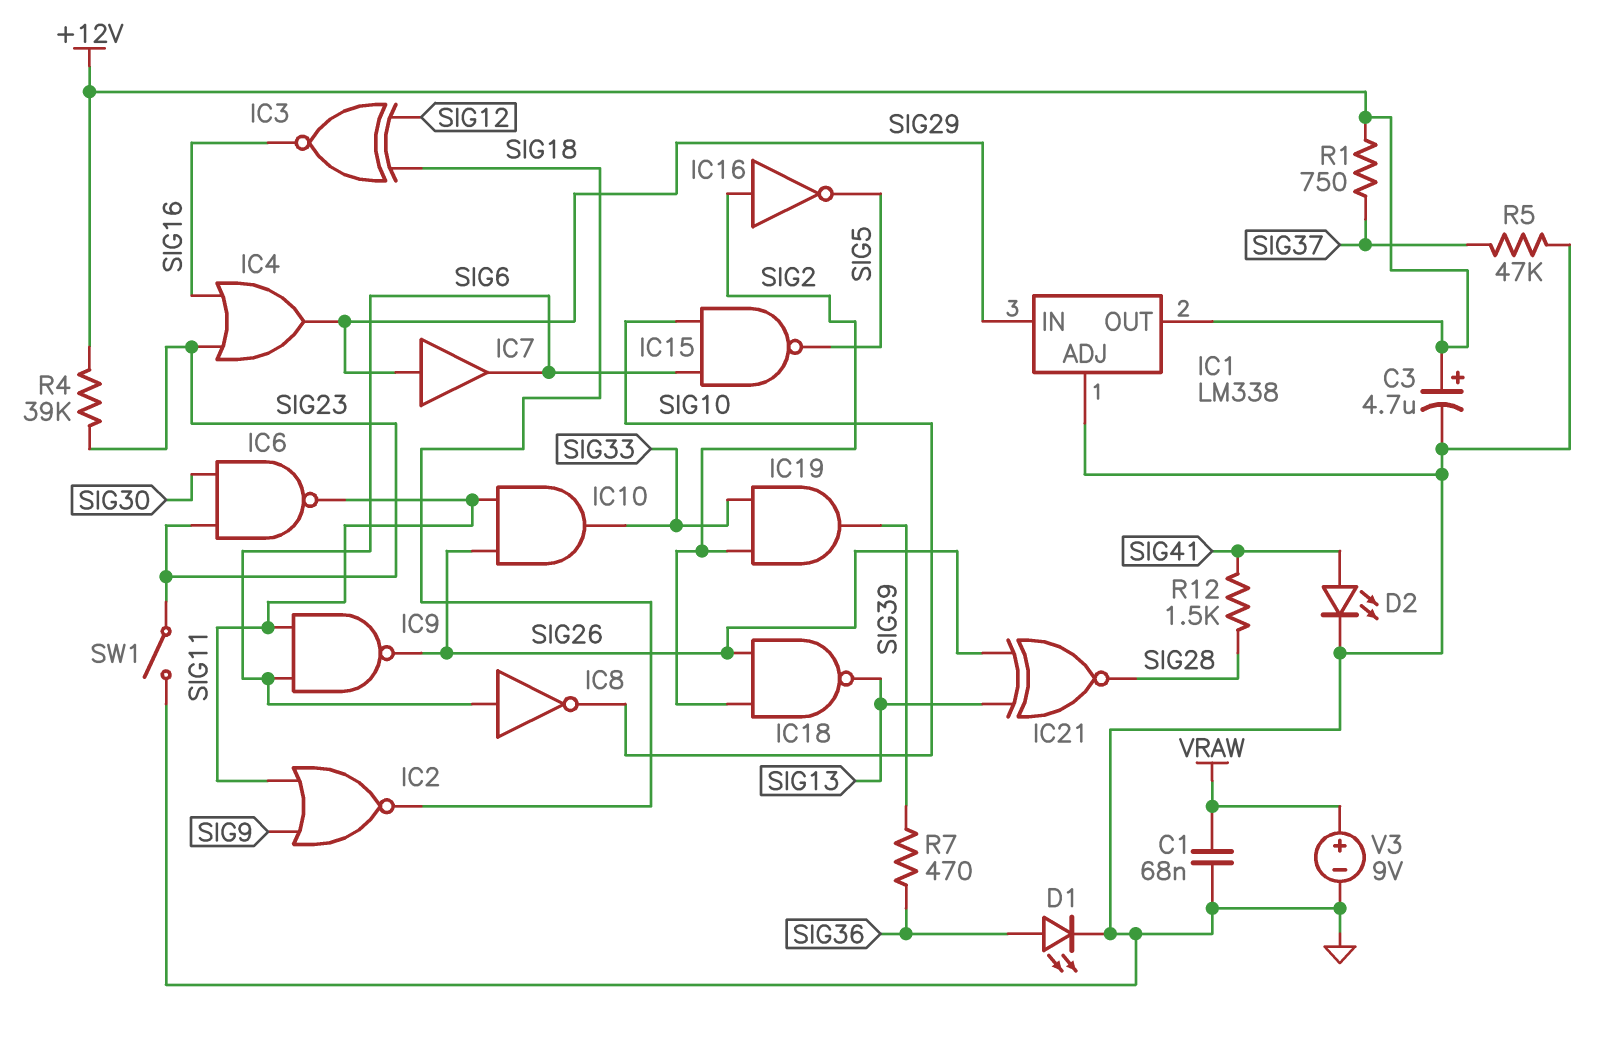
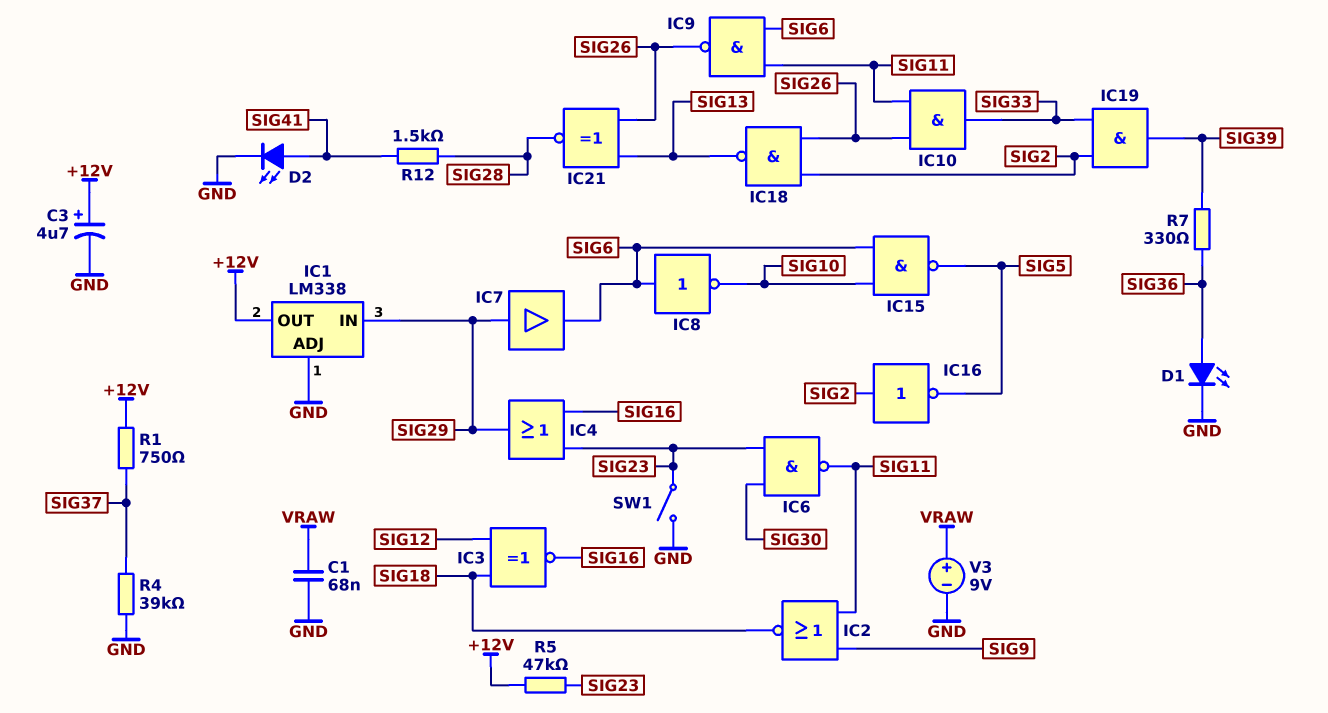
R4: 39k (+12V, SIG23) -> 39k (GND, SIG37)
R5: 47k (GND, SIG37) -> 47k (+12V, SIG23)
R7: 470 (SIG36, SIG39) -> 330 (SIG36, SIG39)

